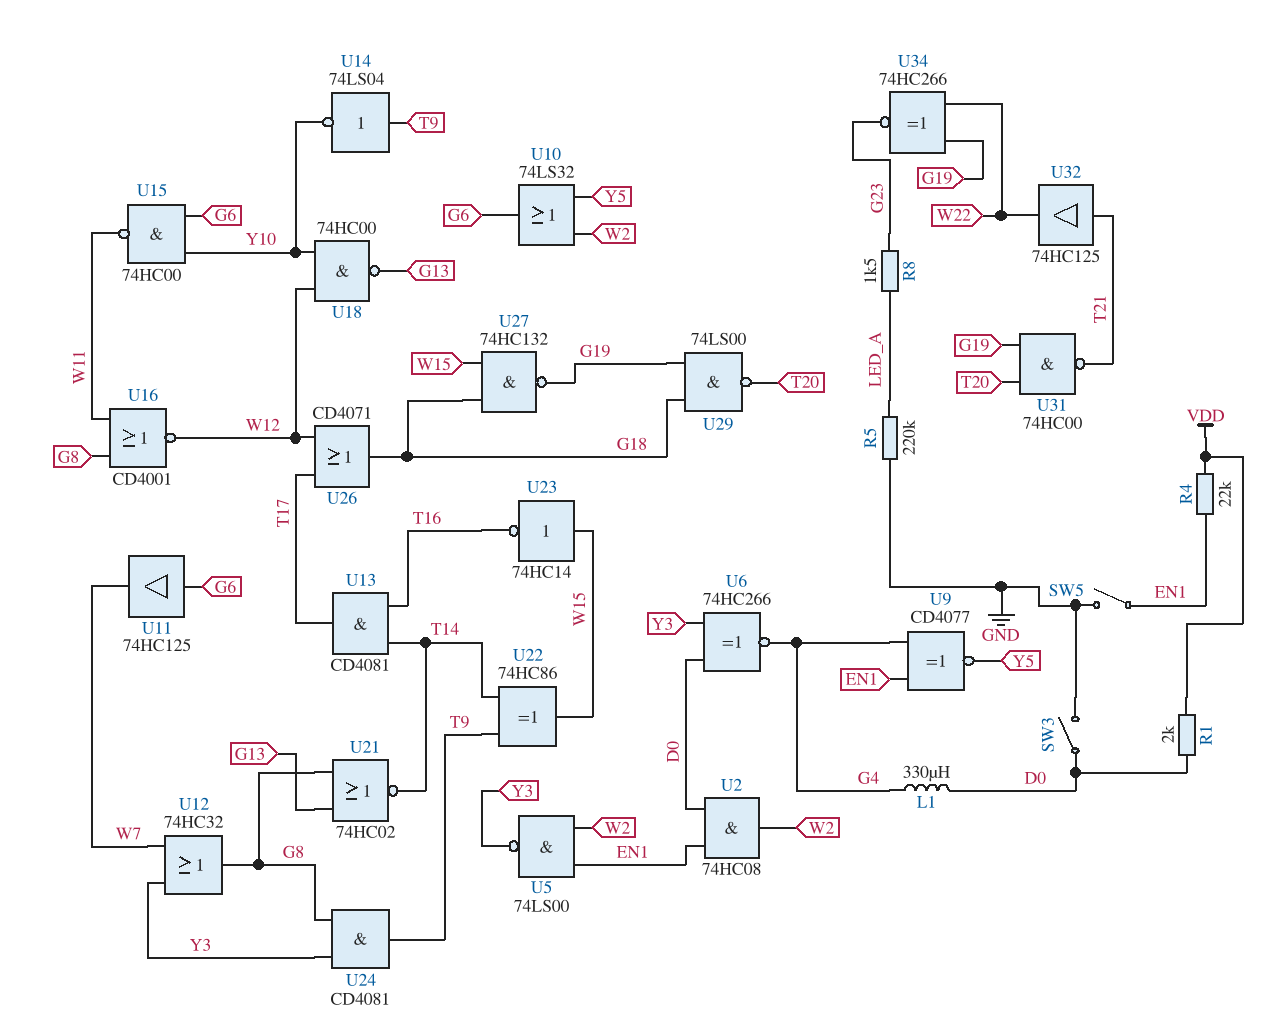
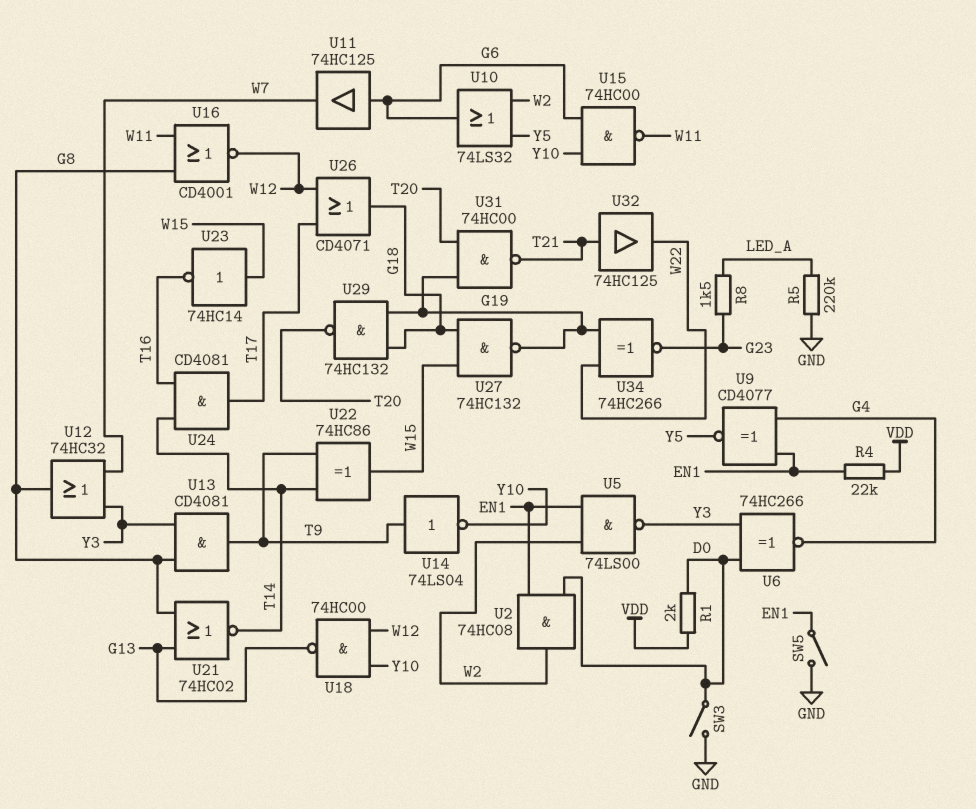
L1: 330uH (D0, G4) -> none
U13: AND CD4081 (in T14, in T16, out T17) -> AND CD4081 (in G8, in Y3, out T9)
U24: AND CD4081 (in G8, in Y3, out T9) -> AND CD4081 (in T14, in T16, out T17)
U29: NAND 74LS00 (in G18, in G19, out T20) -> NAND 74HC132 (in G18, in G19, out T20)

